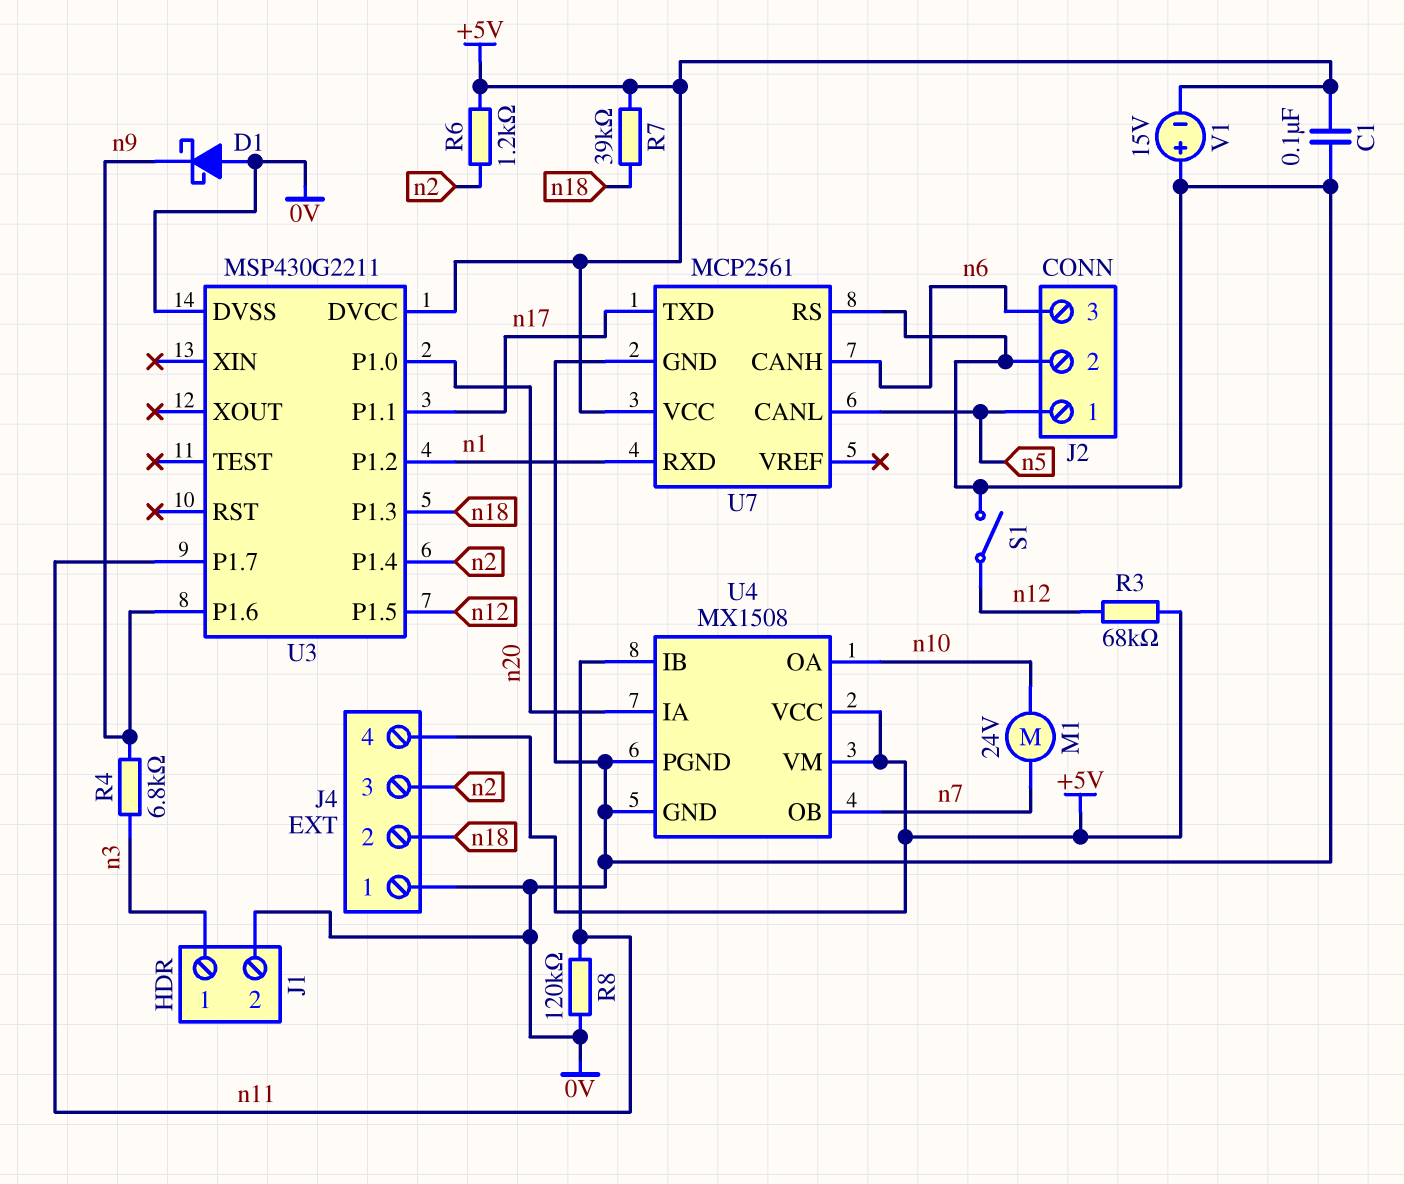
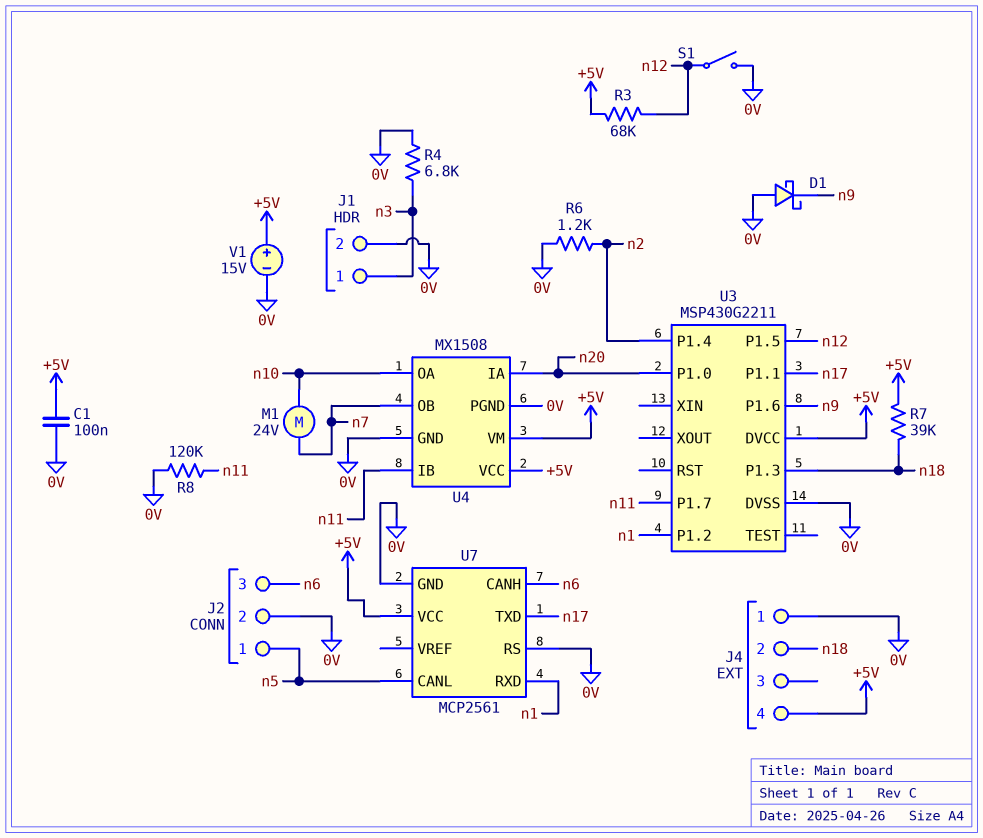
J4 pin 3: n2 -> none
R4: 6.8k (n3, n9) -> 6.8k (0V, n3)
R6: 1.2k (+5V, n2) -> 1.2k (0V, n2)
V1: 15V (plus 0V, minus +5V) -> 15V (plus +5V, minus 0V)

